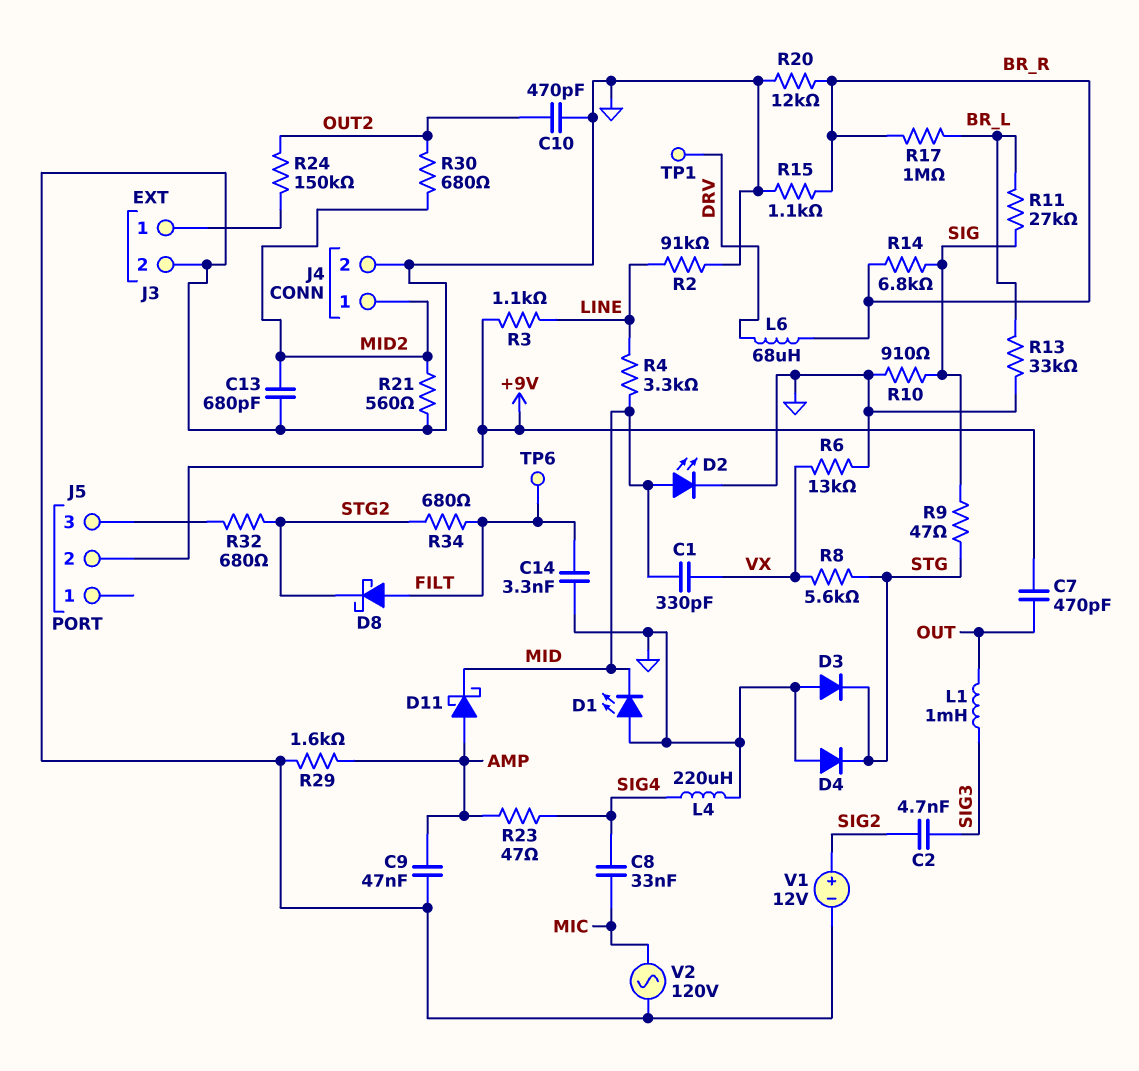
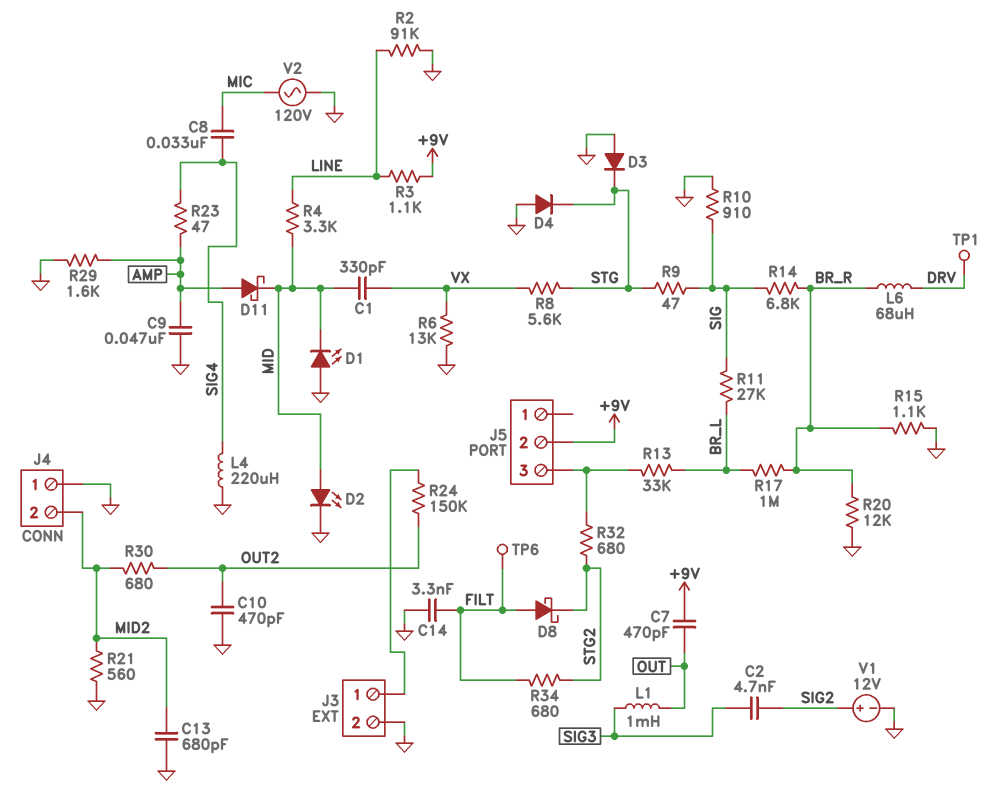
J4 pin 1: MID2 -> GND
J4 pin 2: GND -> MID2
R13: 33k (BR_L, GND) -> 33k (BR_L, J5/3)

